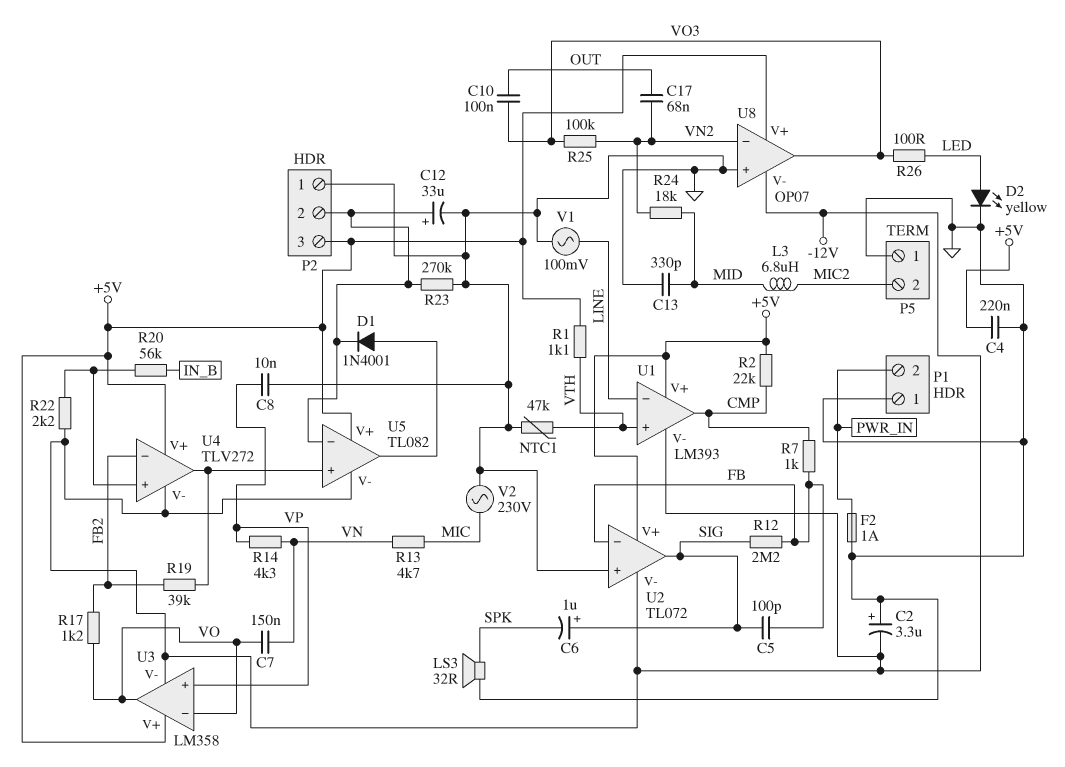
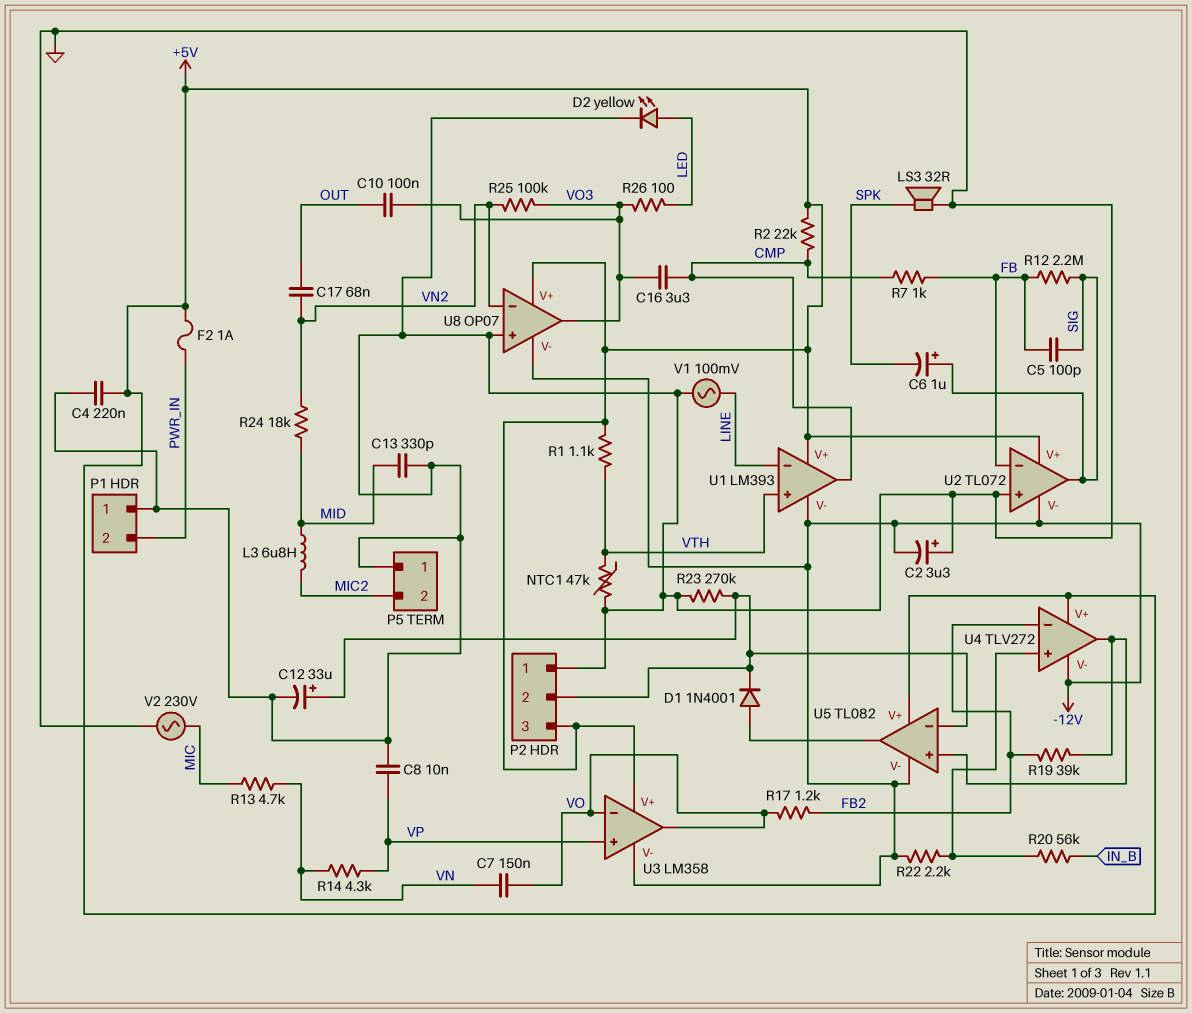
C16: none -> 3.3uF (CMP, VO3)
F2: 1A (GND, PWR_IN) -> 1A (+5V, PWR_IN)

